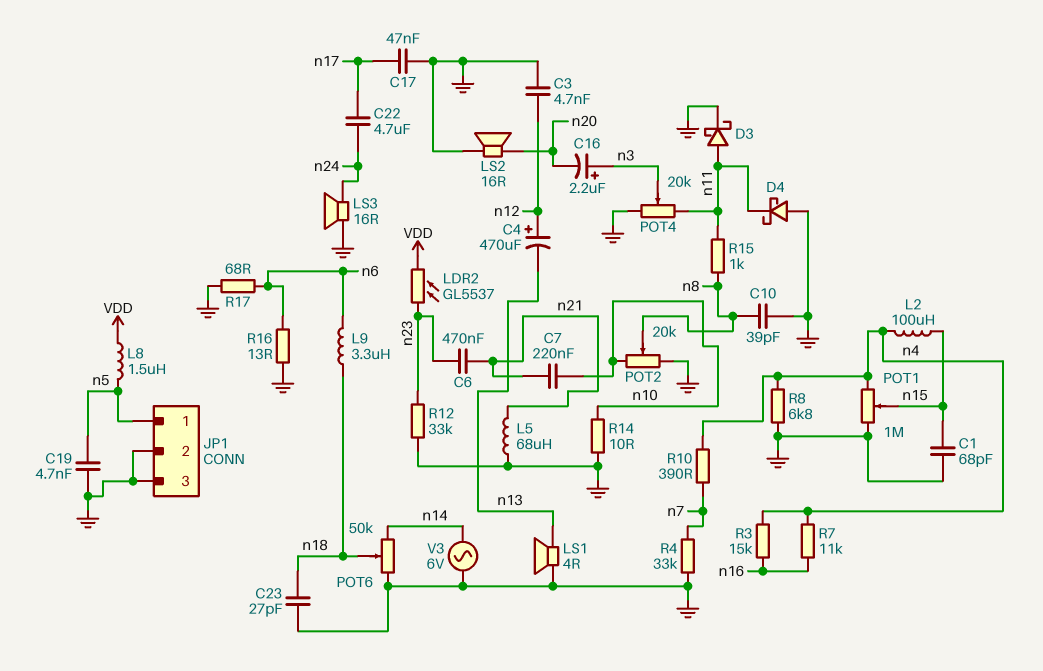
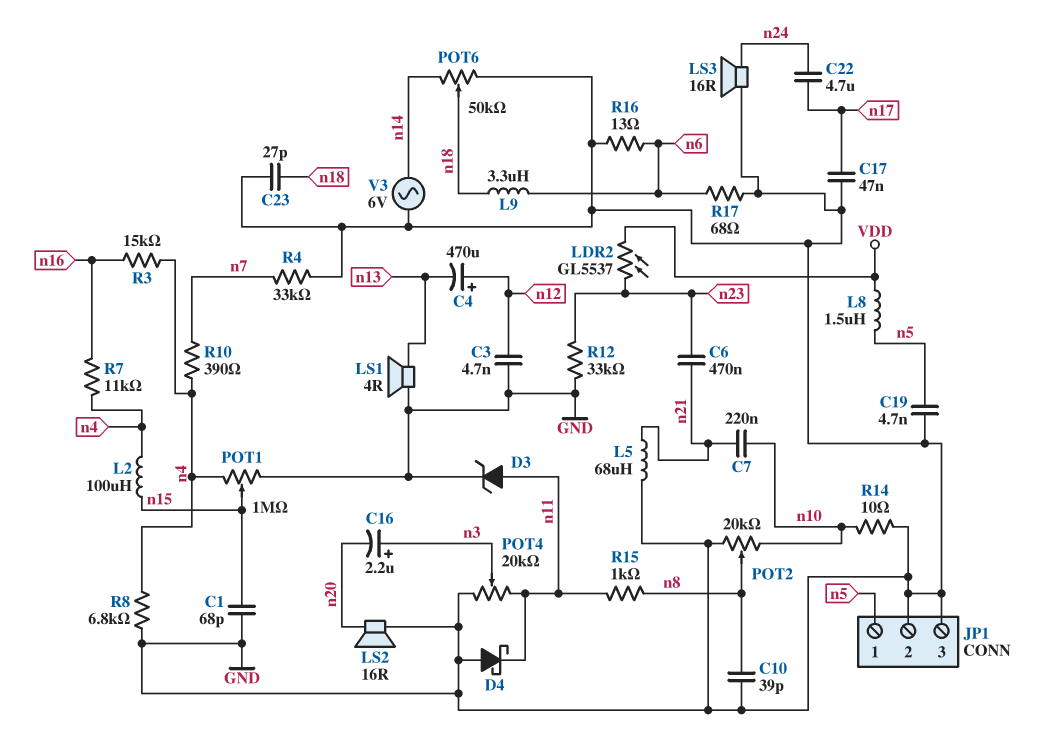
D3: schottky (A n11, K GND) -> zener (A n11, K GND)

